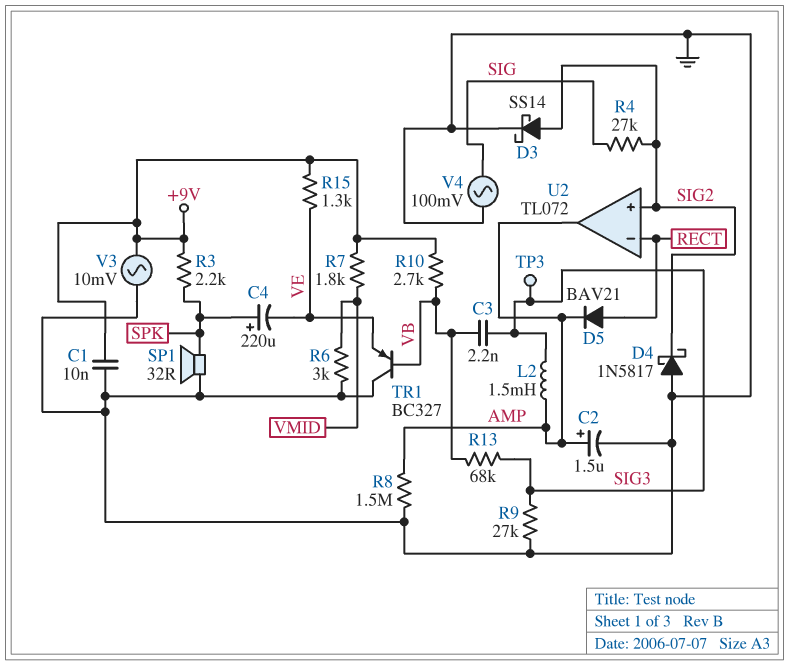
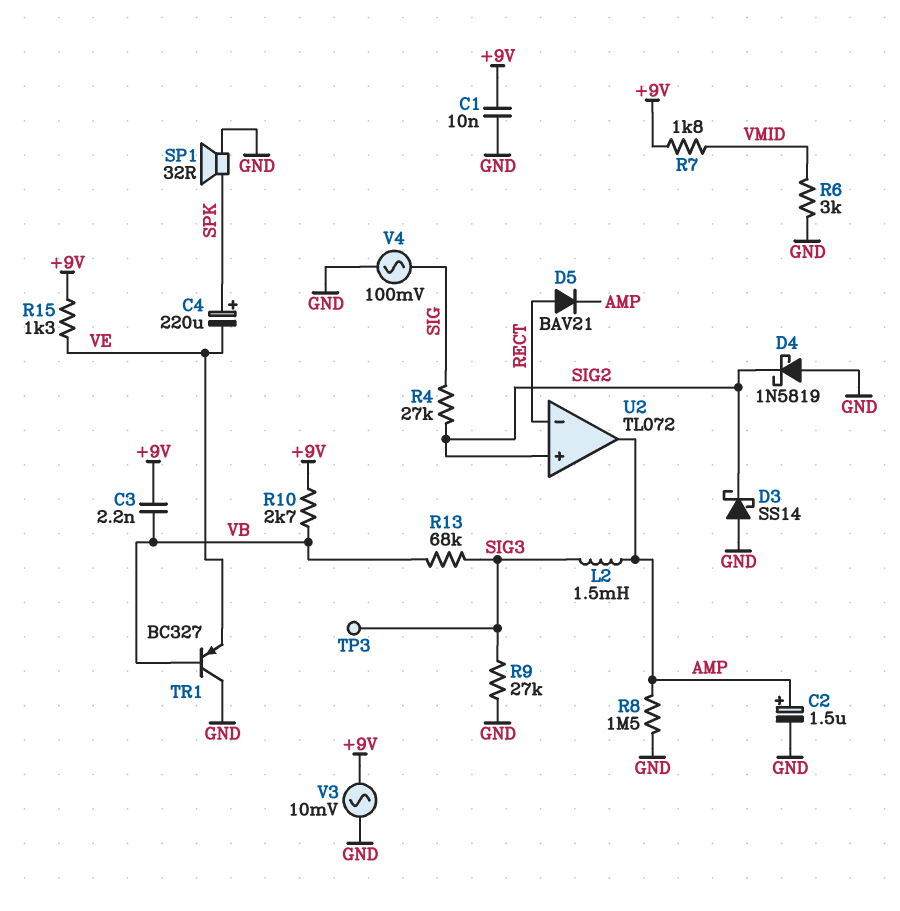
C3: 2.2nF (SIG3, VB) -> 2.2nF (+9V, VB)
D3: schottky SS14 (A SIG2, K GND) -> schottky SS14 (A GND, K SIG2)
D4: schottky 1N5817 (A GND, K SIG2) -> schottky 1N5819 (A GND, K SIG2)
R3: 2.2k (+9V, SPK) -> none

